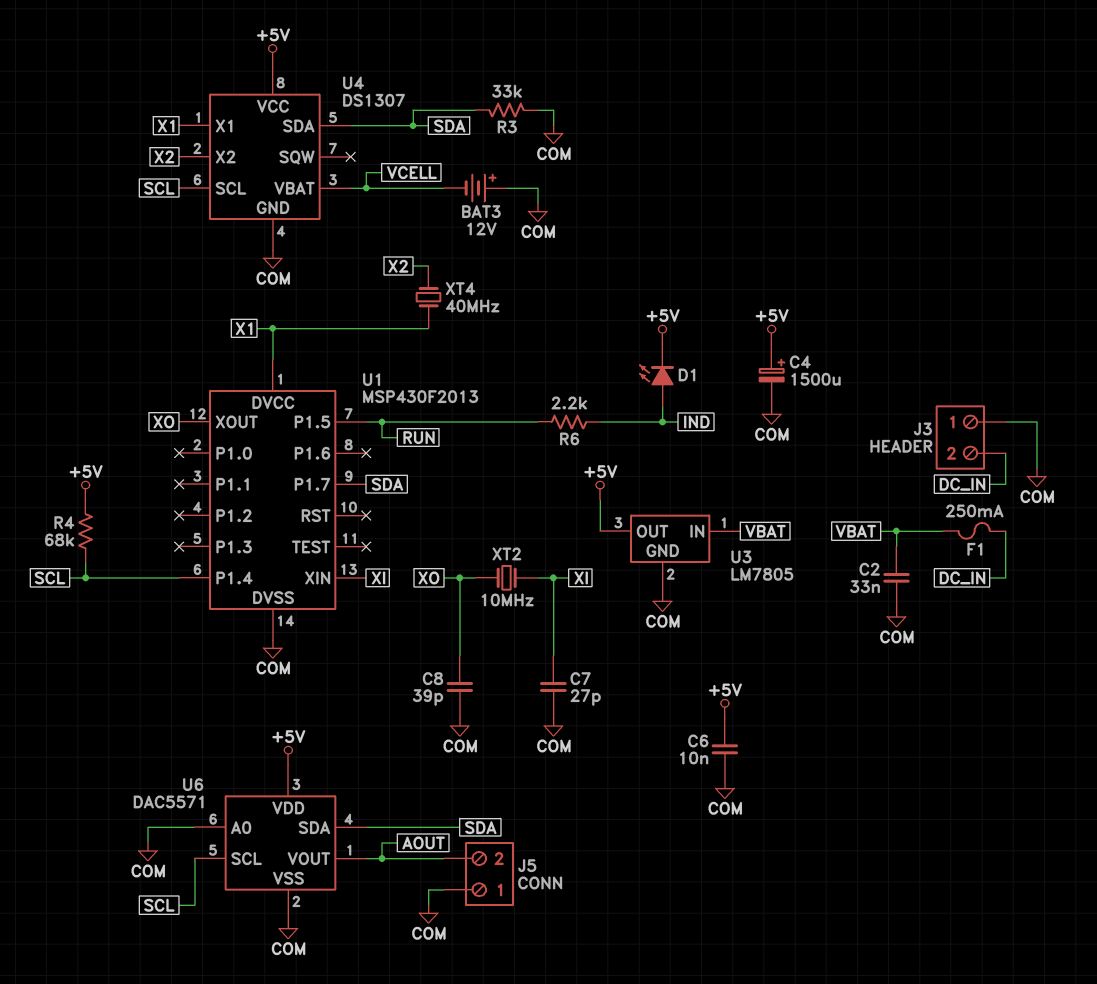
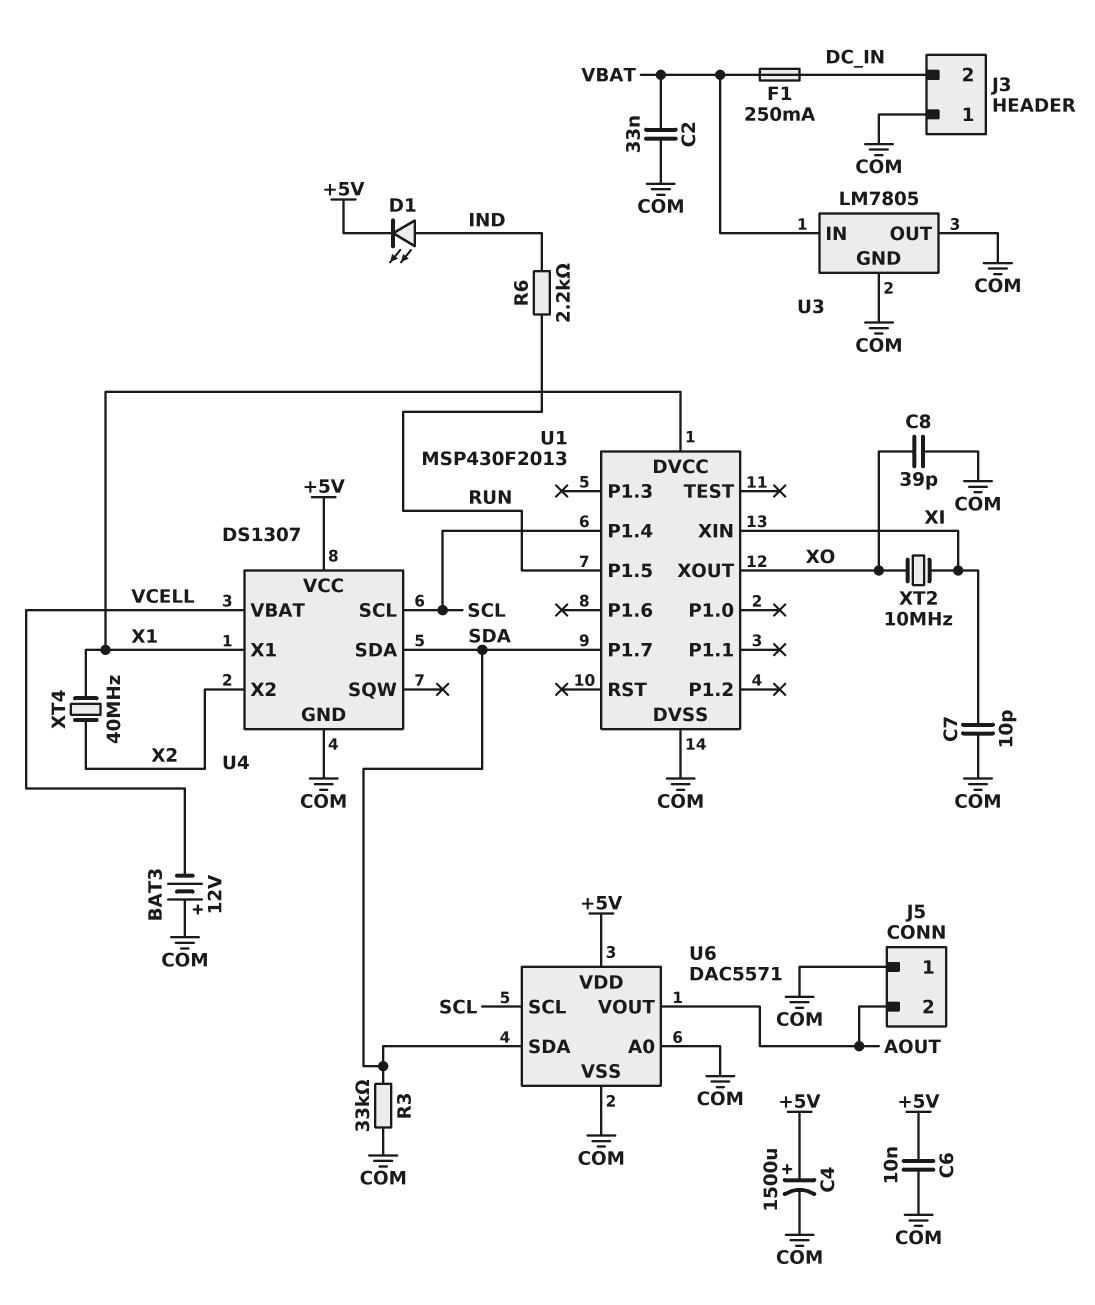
C7: 27pF (COM, XI) -> 10pF (COM, XI)
R4: 68k (+5V, SCL) -> none
U3 pin OUT: +5V -> COM

